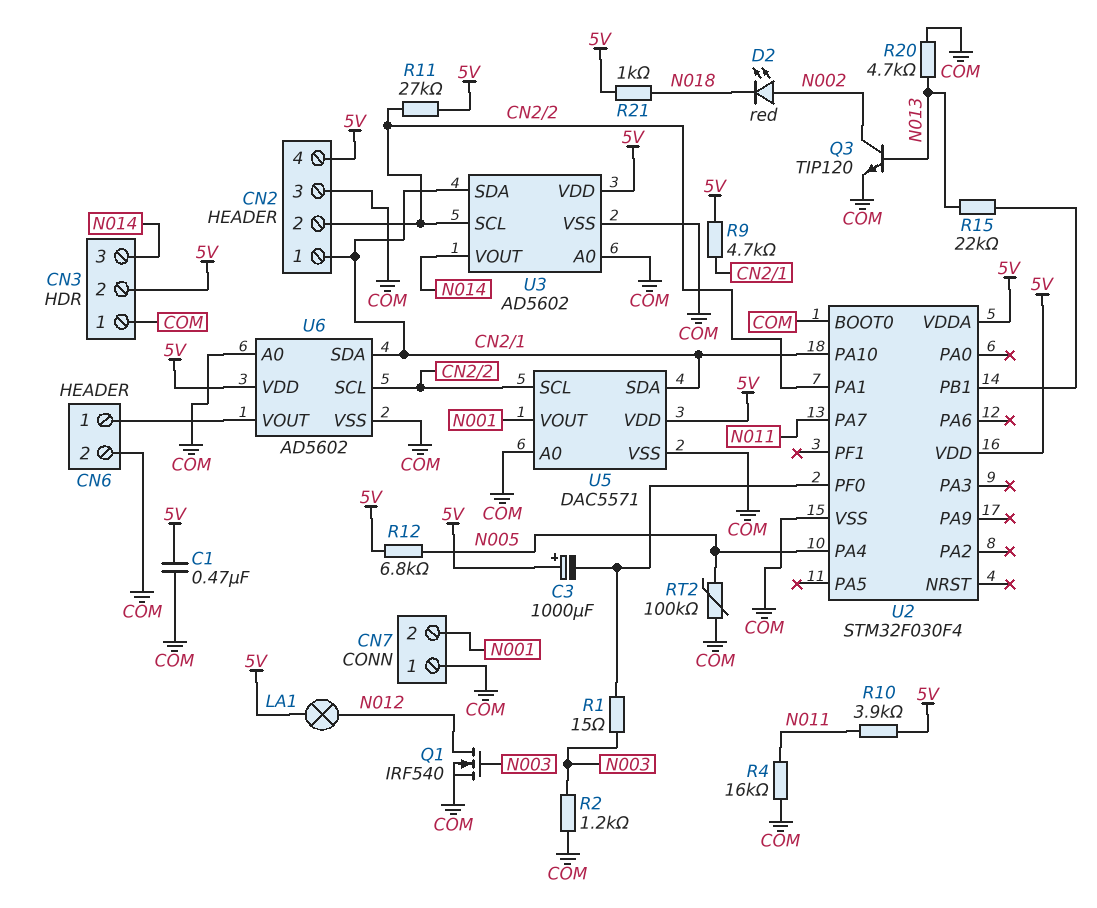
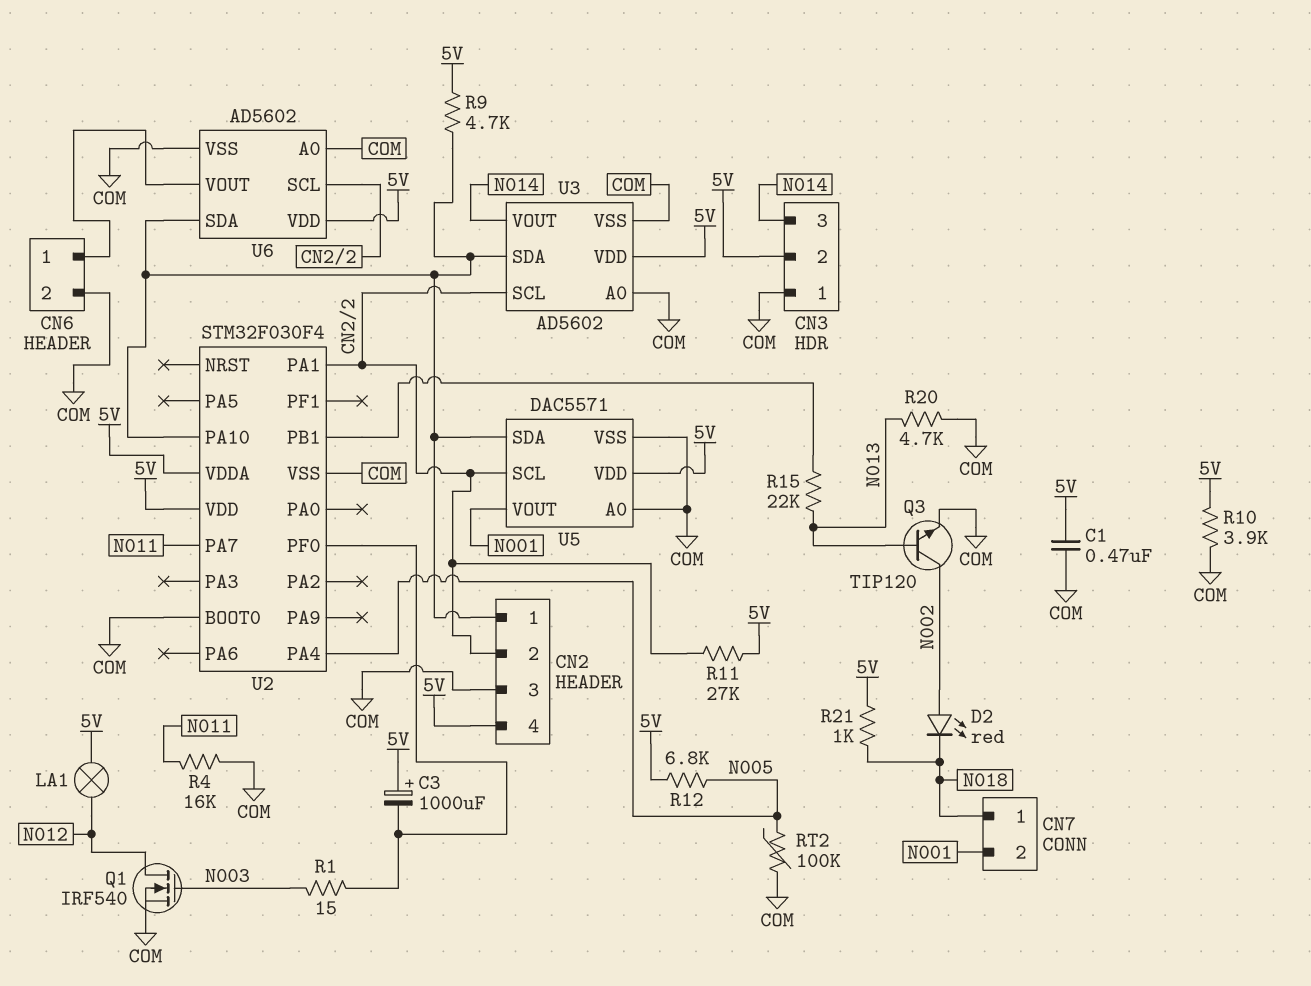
CN7 pin 1: COM -> N018
R2: 1.2k (COM, N003) -> none
R10: 3.9k (5V, N011) -> 3.9k (5V, COM)

